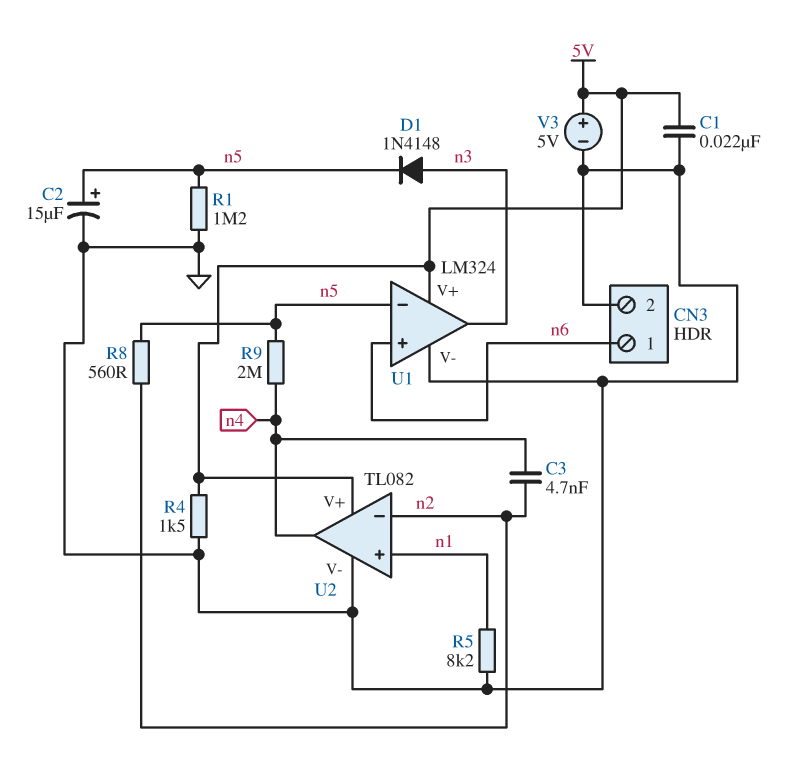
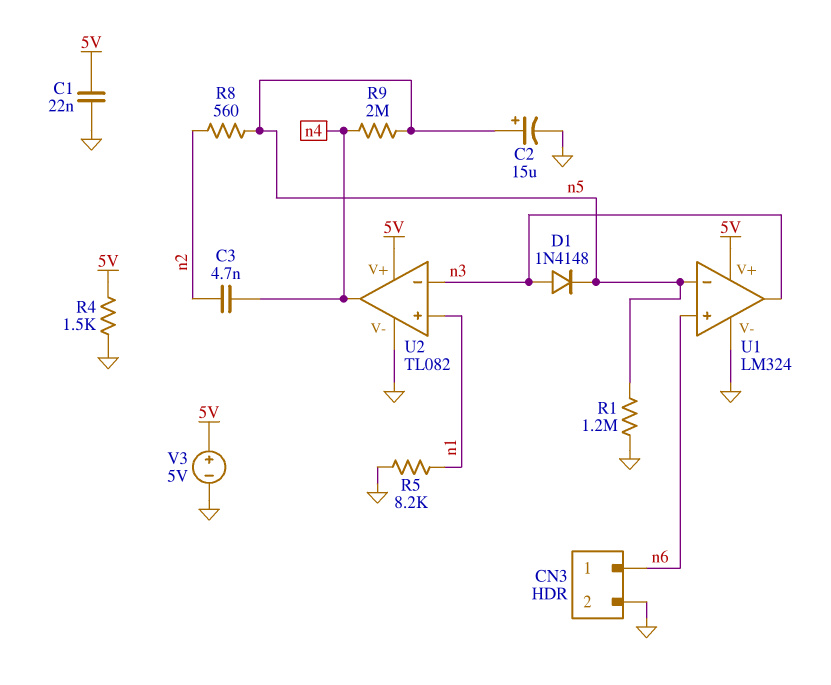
U2 pin in-: n2 -> n3

